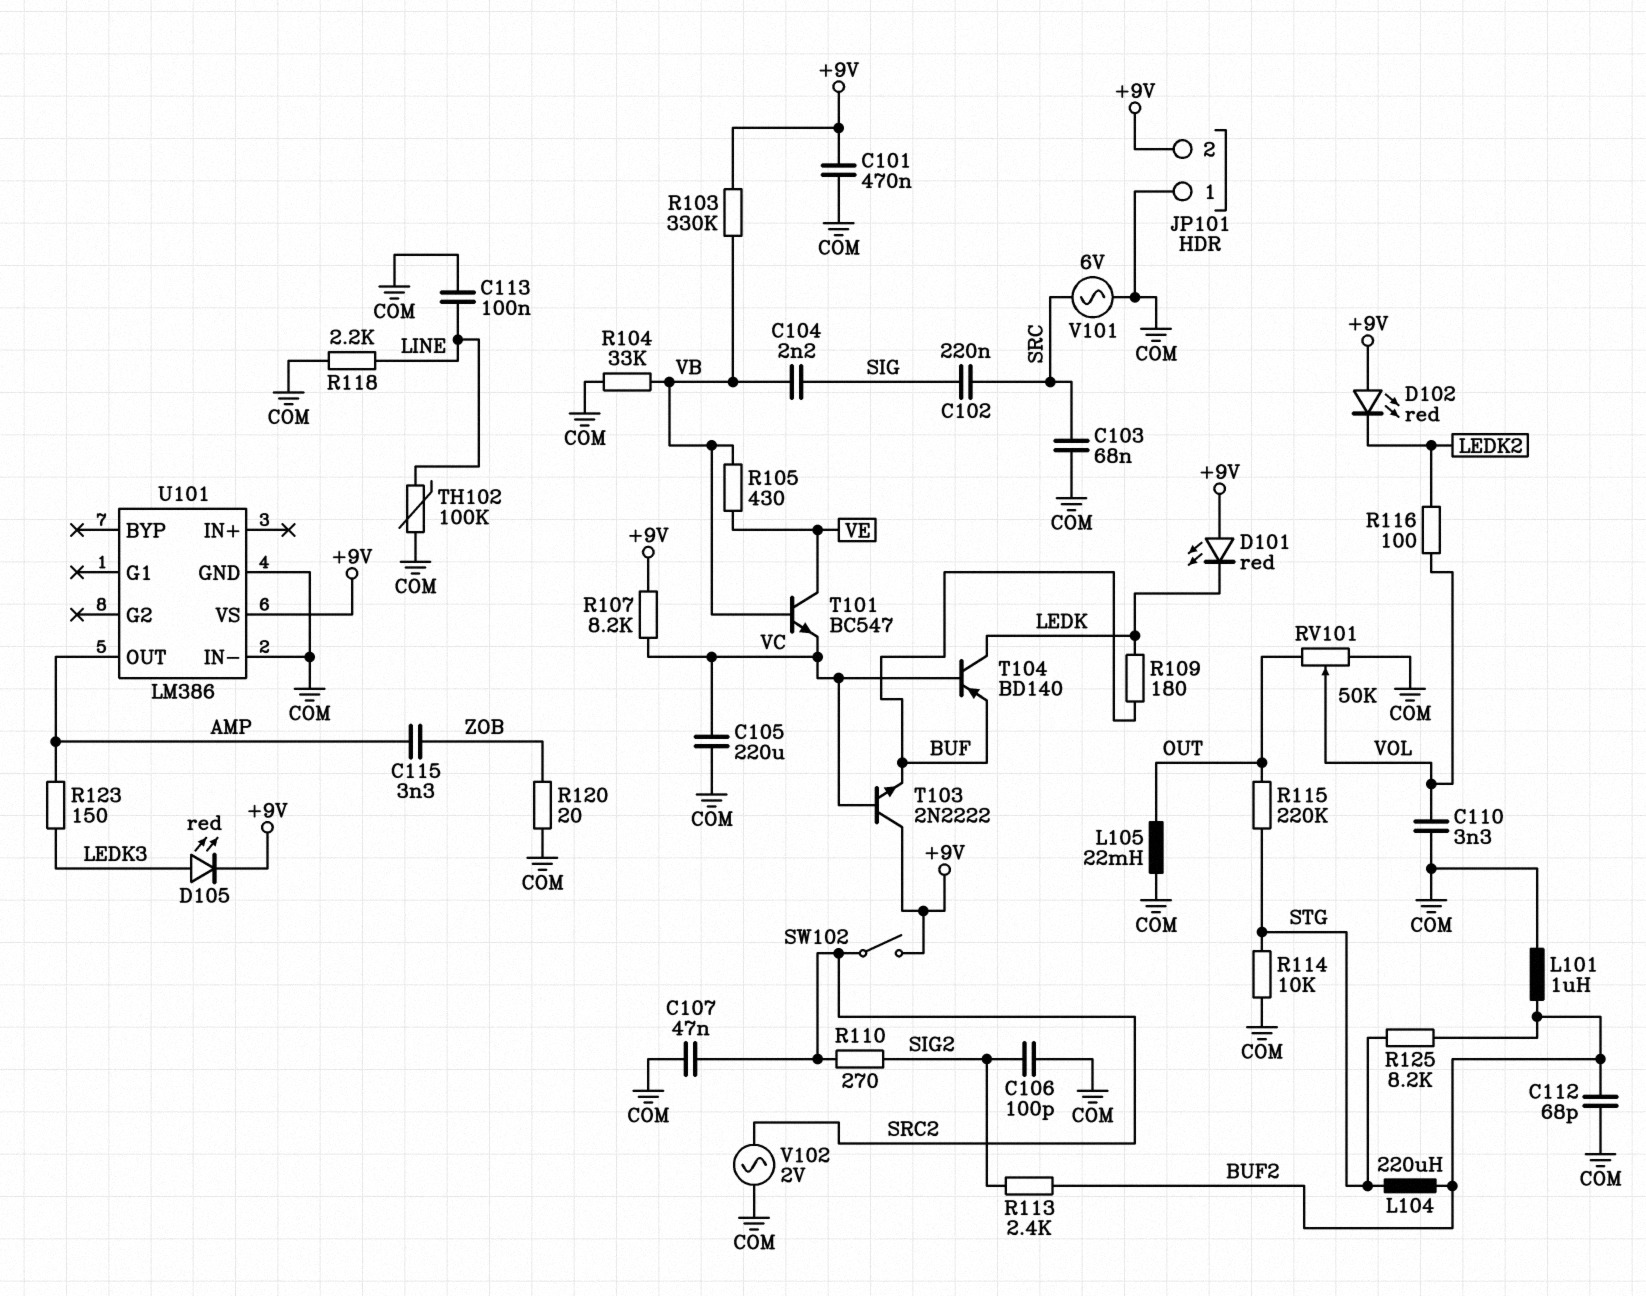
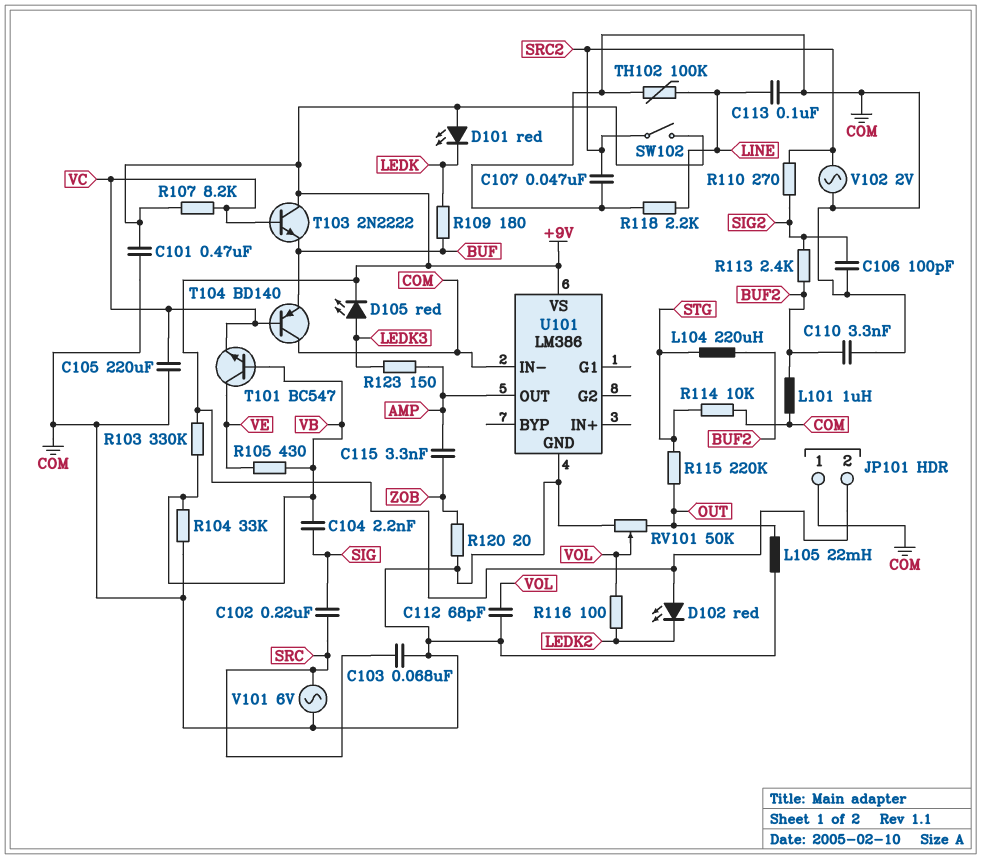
C110: 3.3nF (COM, VOL) -> 3.3nF (BUF2, COM)
C112: 68pF (BUF2, COM) -> 68pF (COM, VOL)
R125: 8.2k (BUF2, STG) -> none
T104: PNP BD140 (B VC, C LEDK, E BUF) -> PNP BD140 (B VC, C COM, E BUF)

